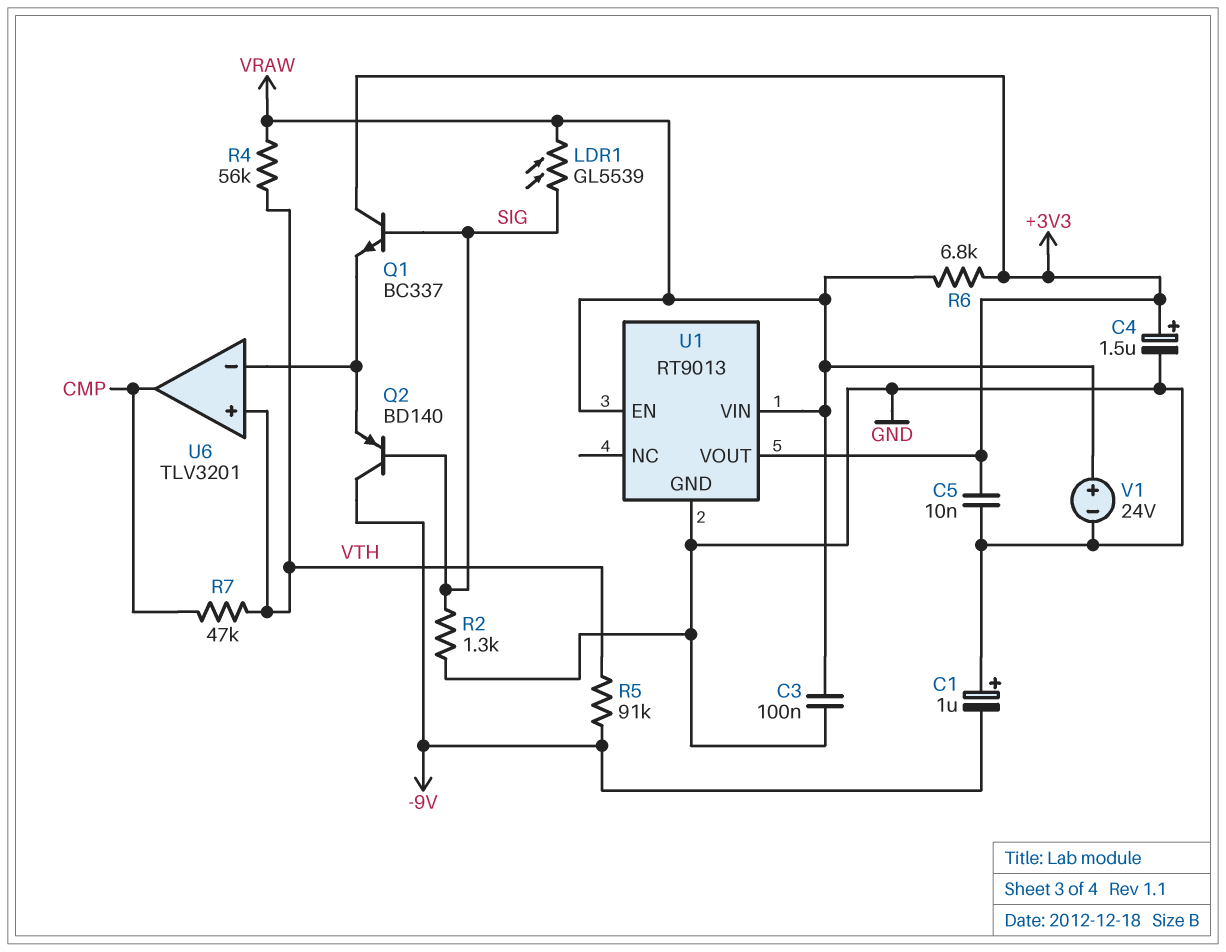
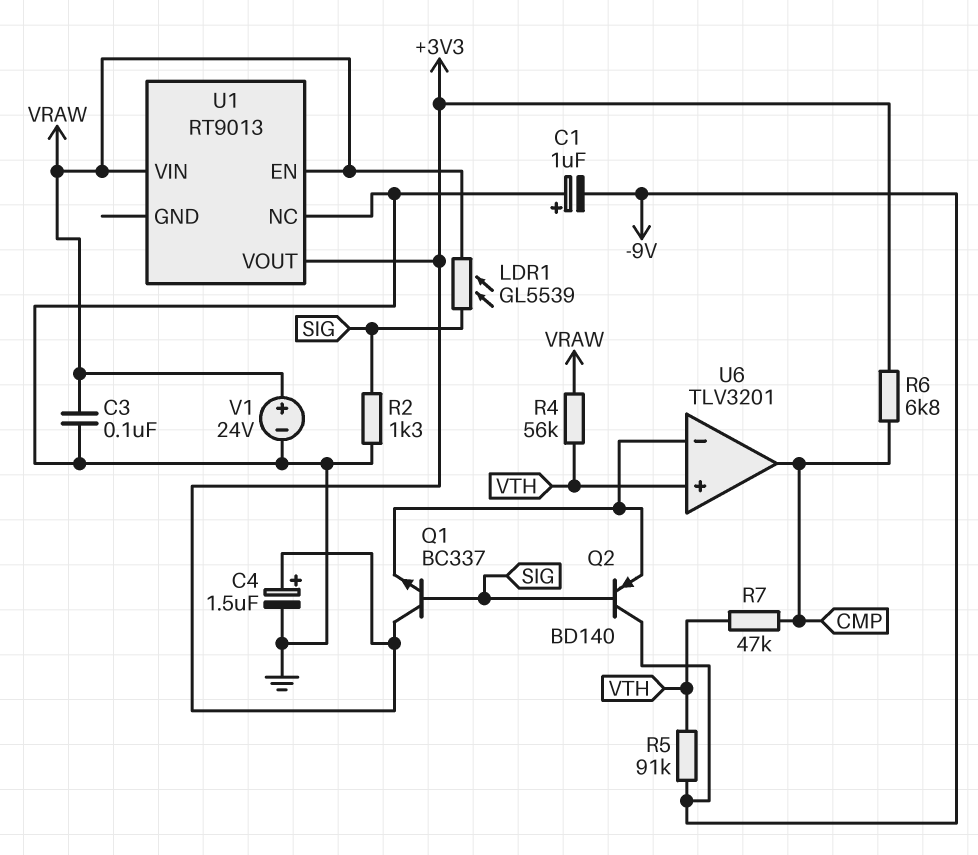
C5: 10nF (+3V3, GND) -> none
R6: 6.8k (+3V3, VRAW) -> 6.8k (+3V3, CMP)
U1 pin GND: GND -> none
U1 pin NC: none -> GND

